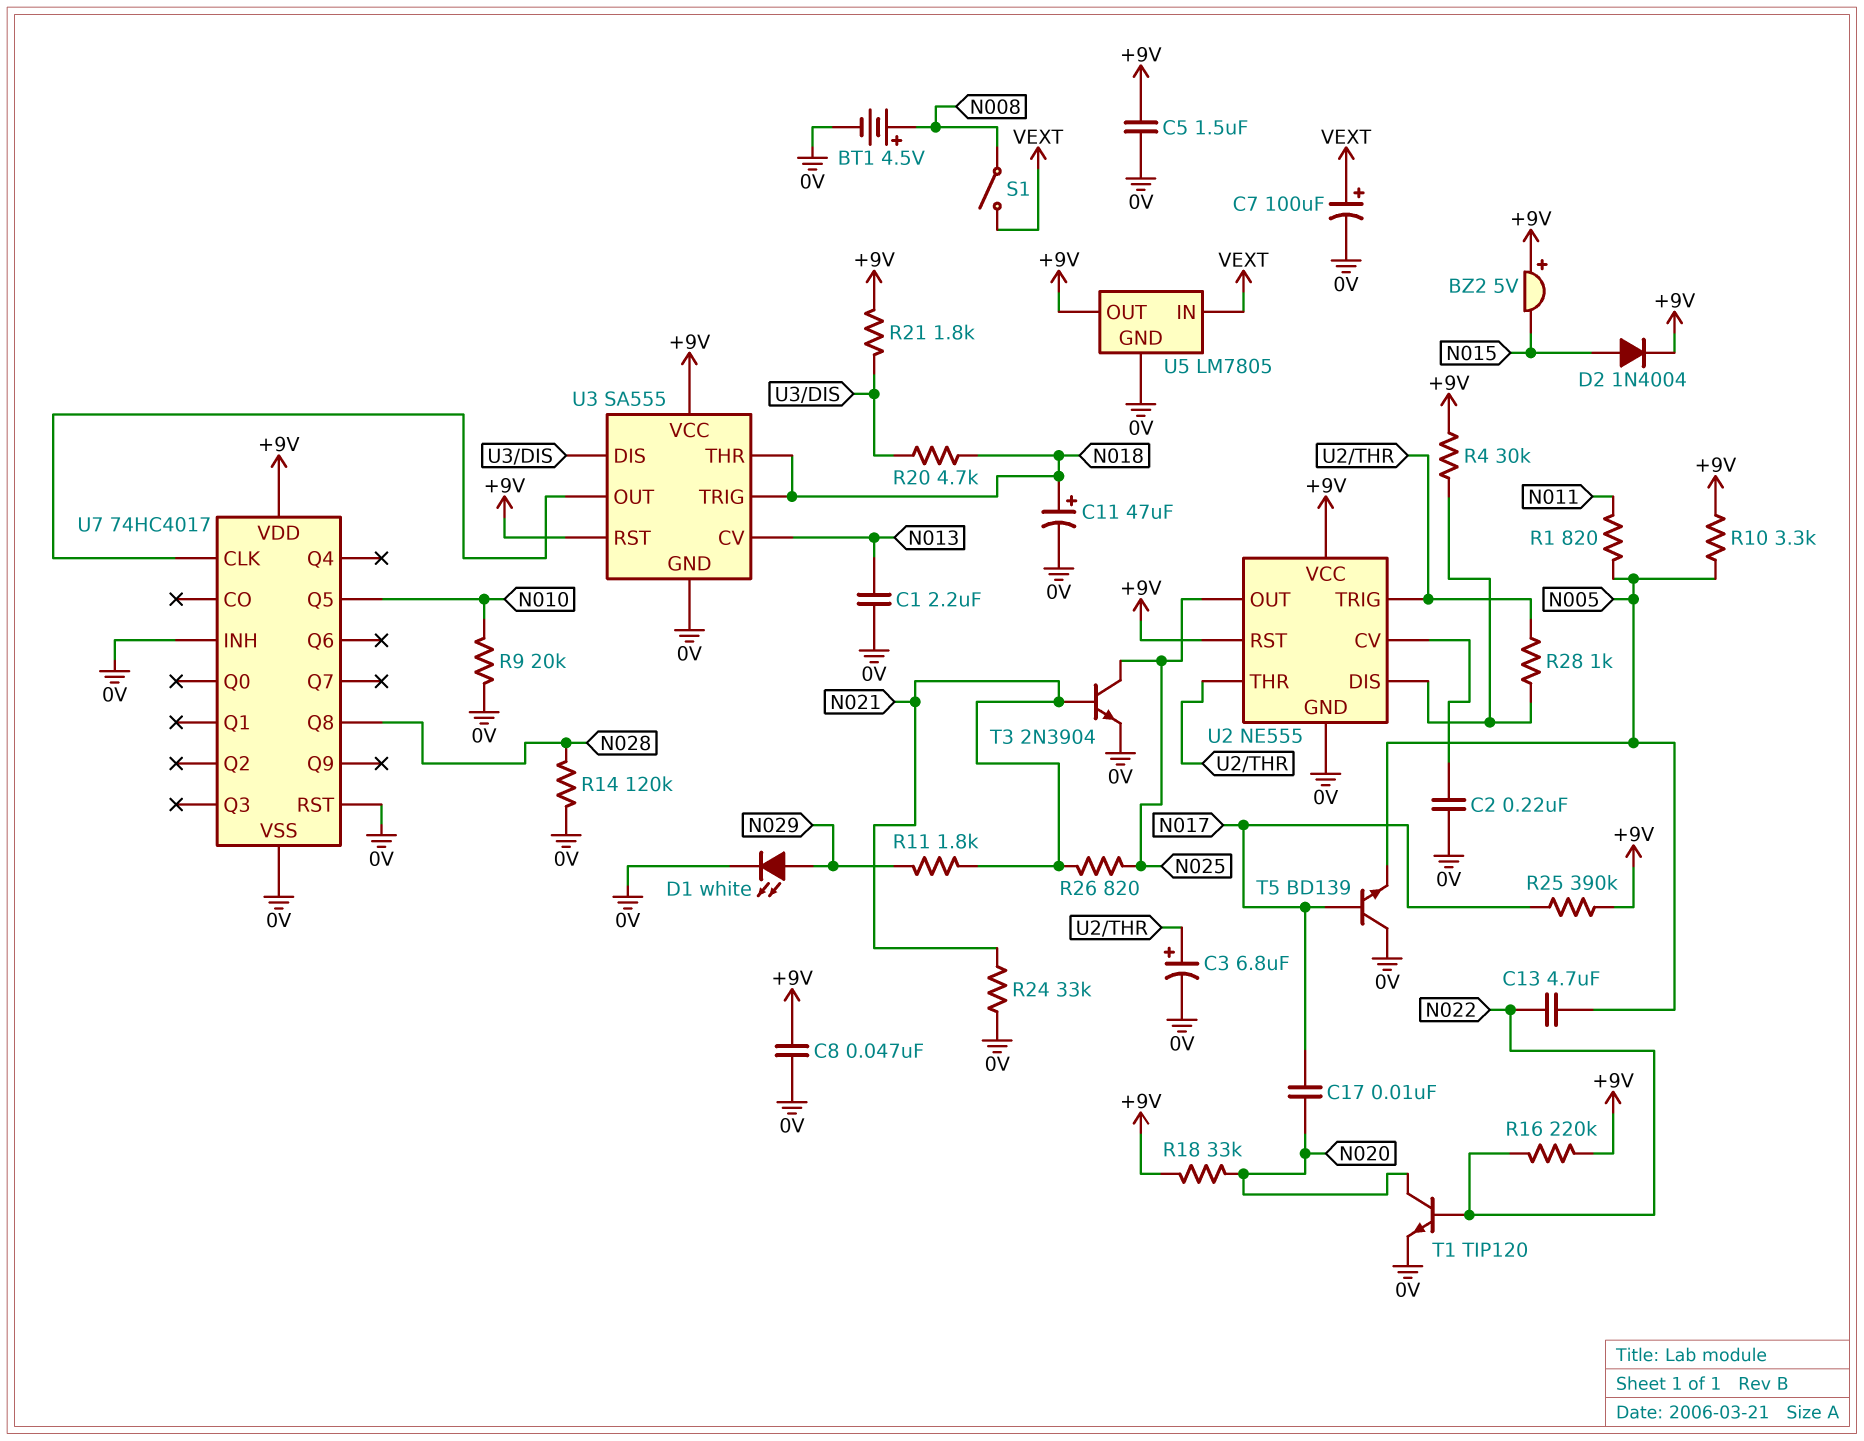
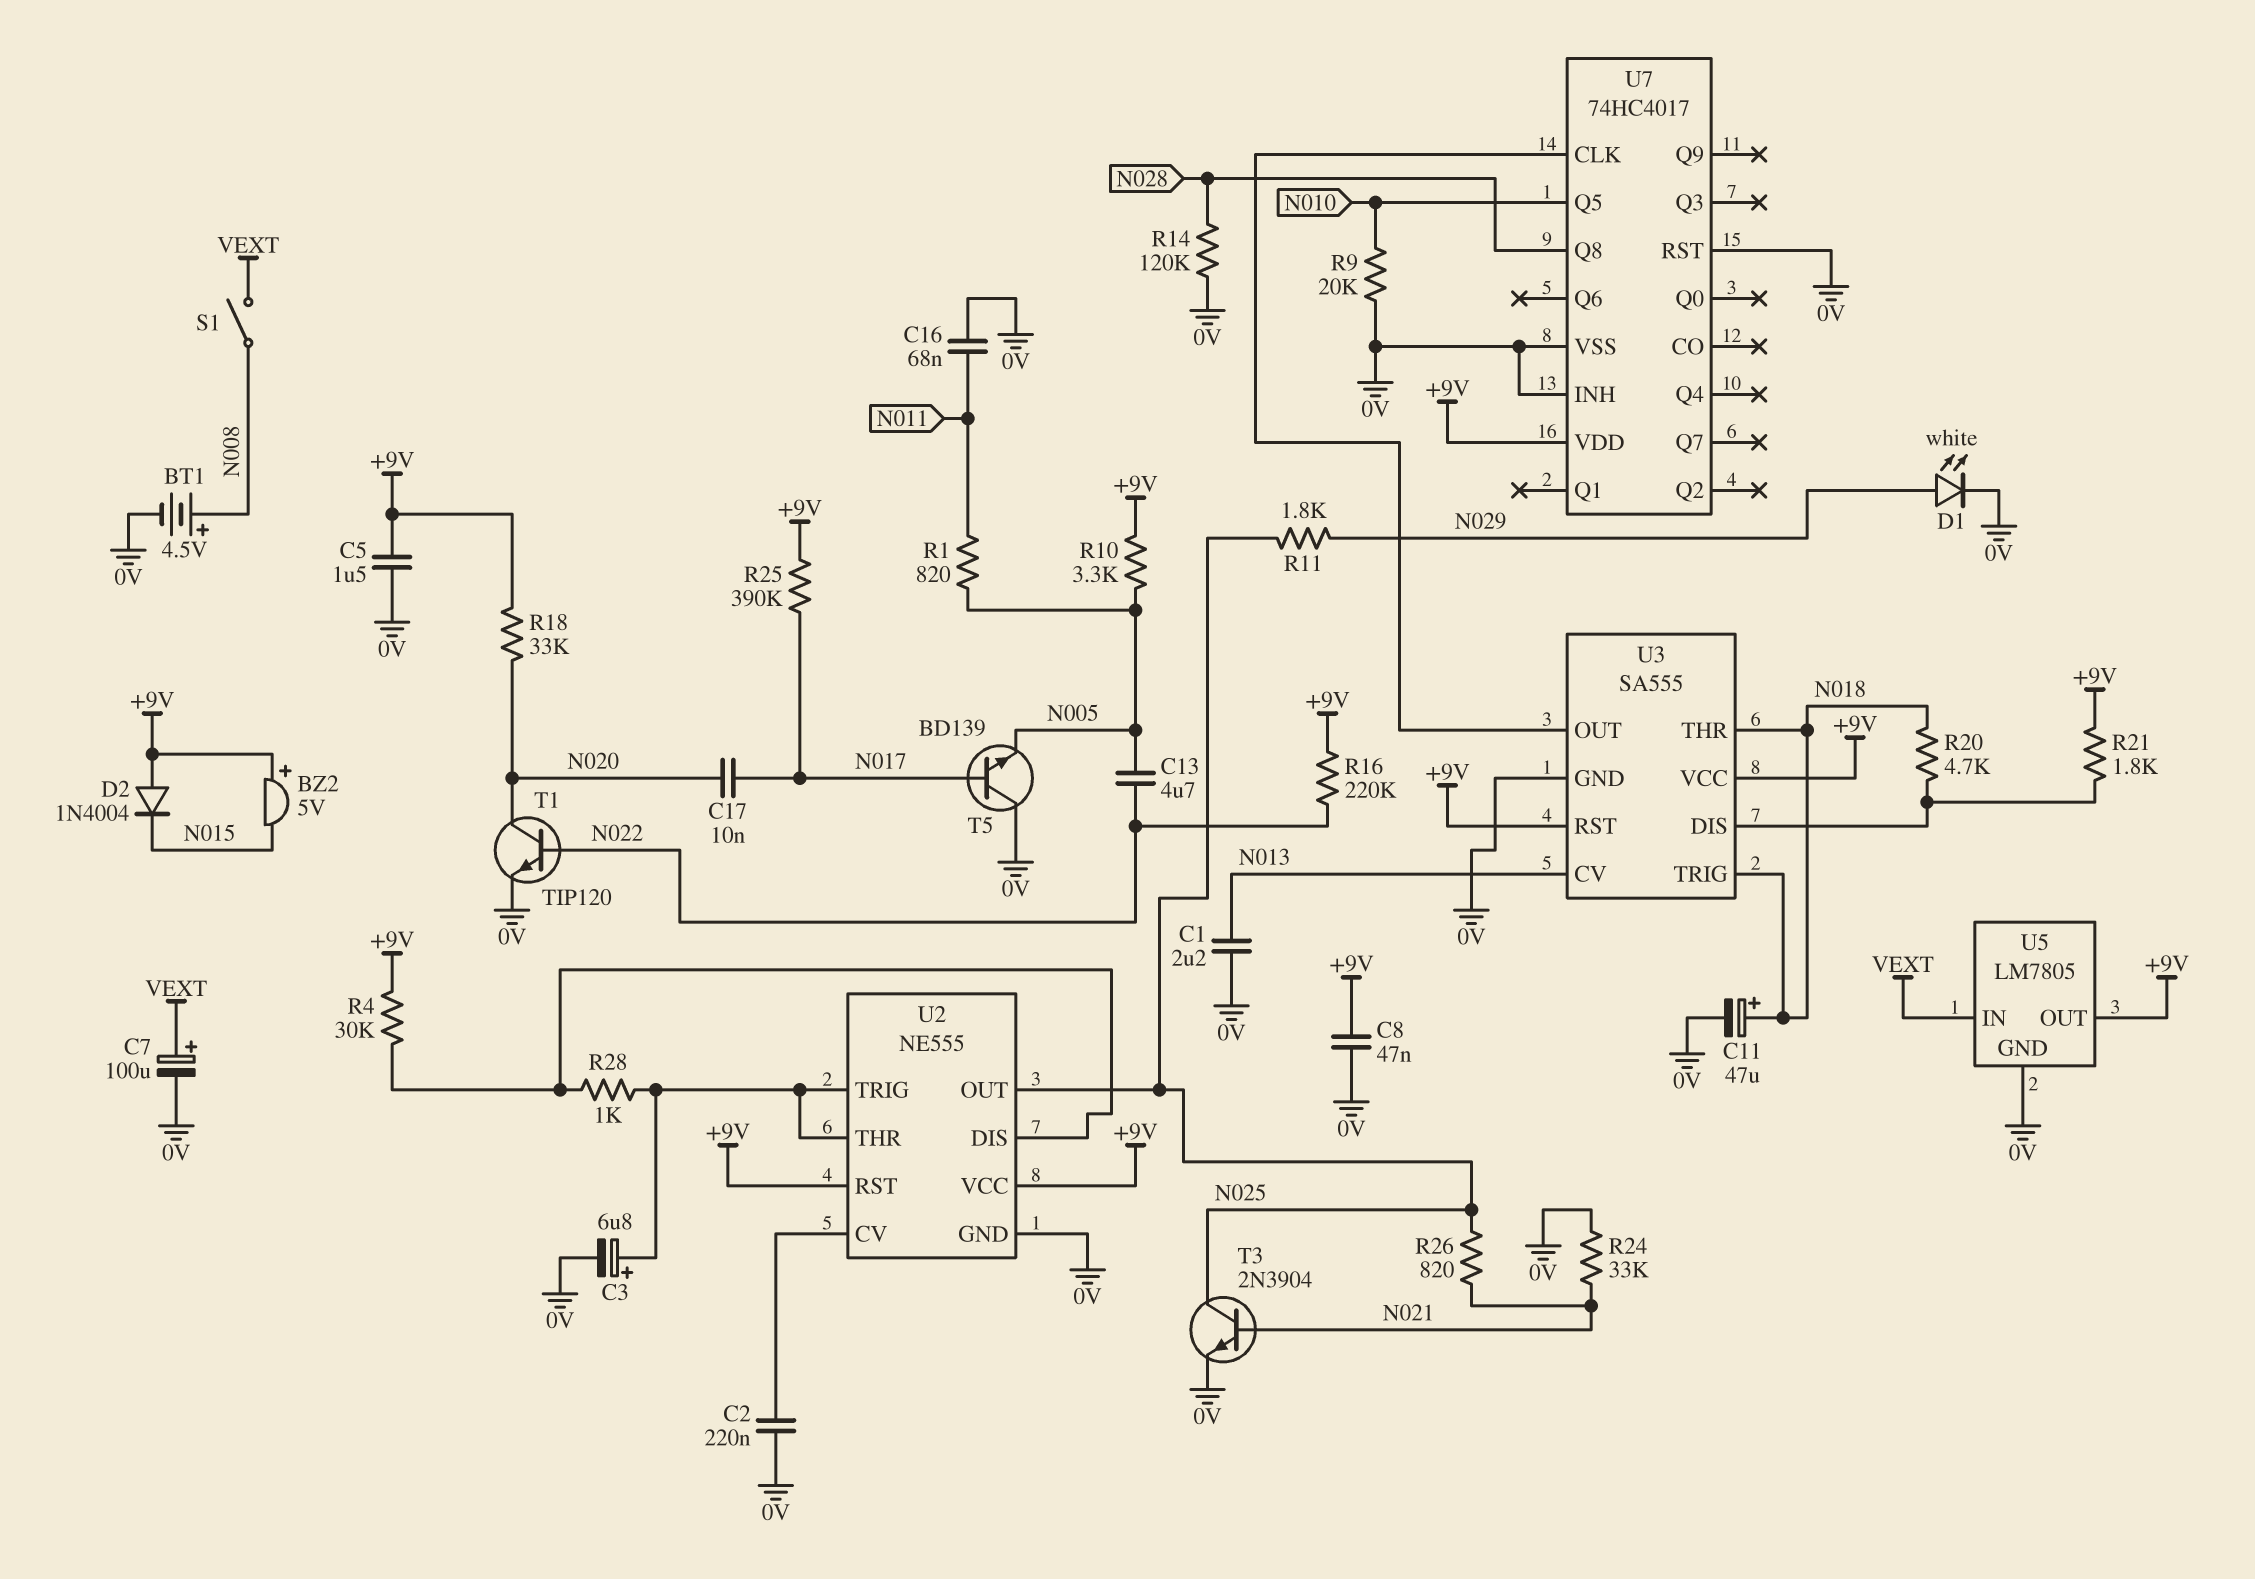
C16: none -> 68nF (0V, N011)
D2: diode 1N4004 (A N015, K +9V) -> diode 1N4004 (A +9V, K N015)
R11: 1.8k (N021, N029) -> 1.8k (N025, N029)

